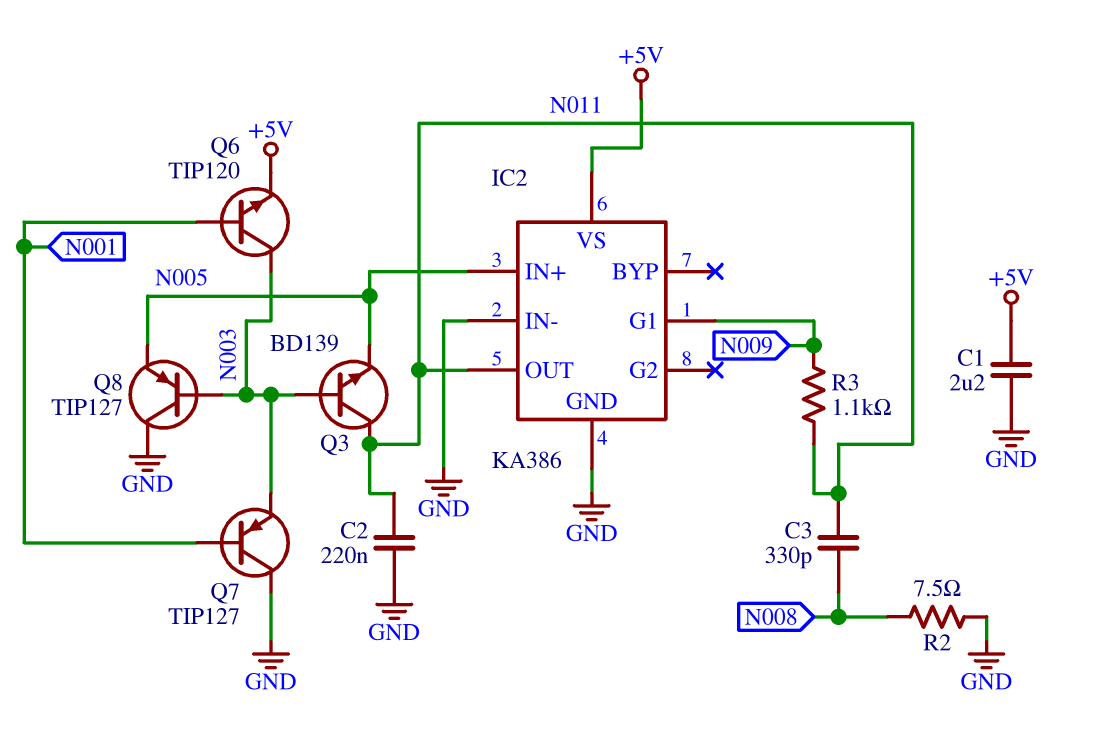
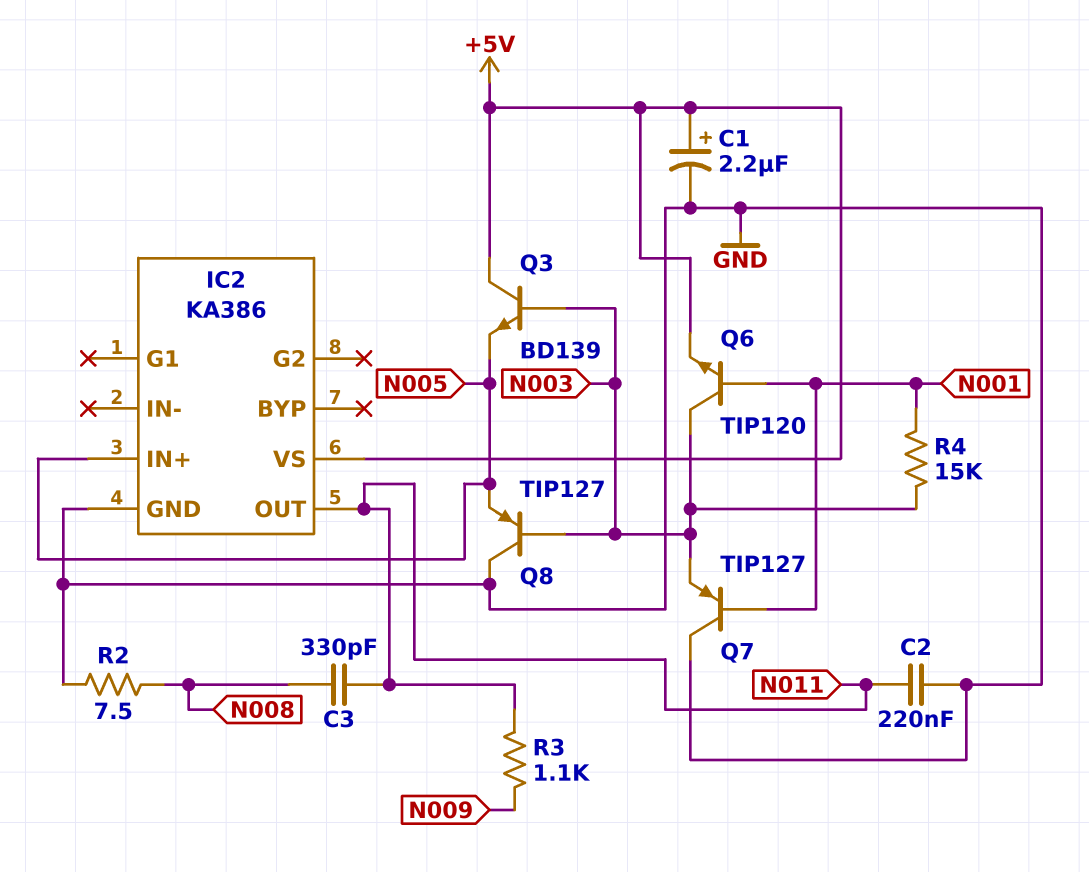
C1: 2.2uF (+5V, GND) -> 2.2uF (plus +5V, minus GND)
IC2 pin G1: N009 -> none
IC2 pin IN-: GND -> none
Q3: NPN BD139 (B N003, C N011, E N005) -> NPN BD139 (B N003, C +5V, E N005)
R4: none -> 15k (N001, N003)

